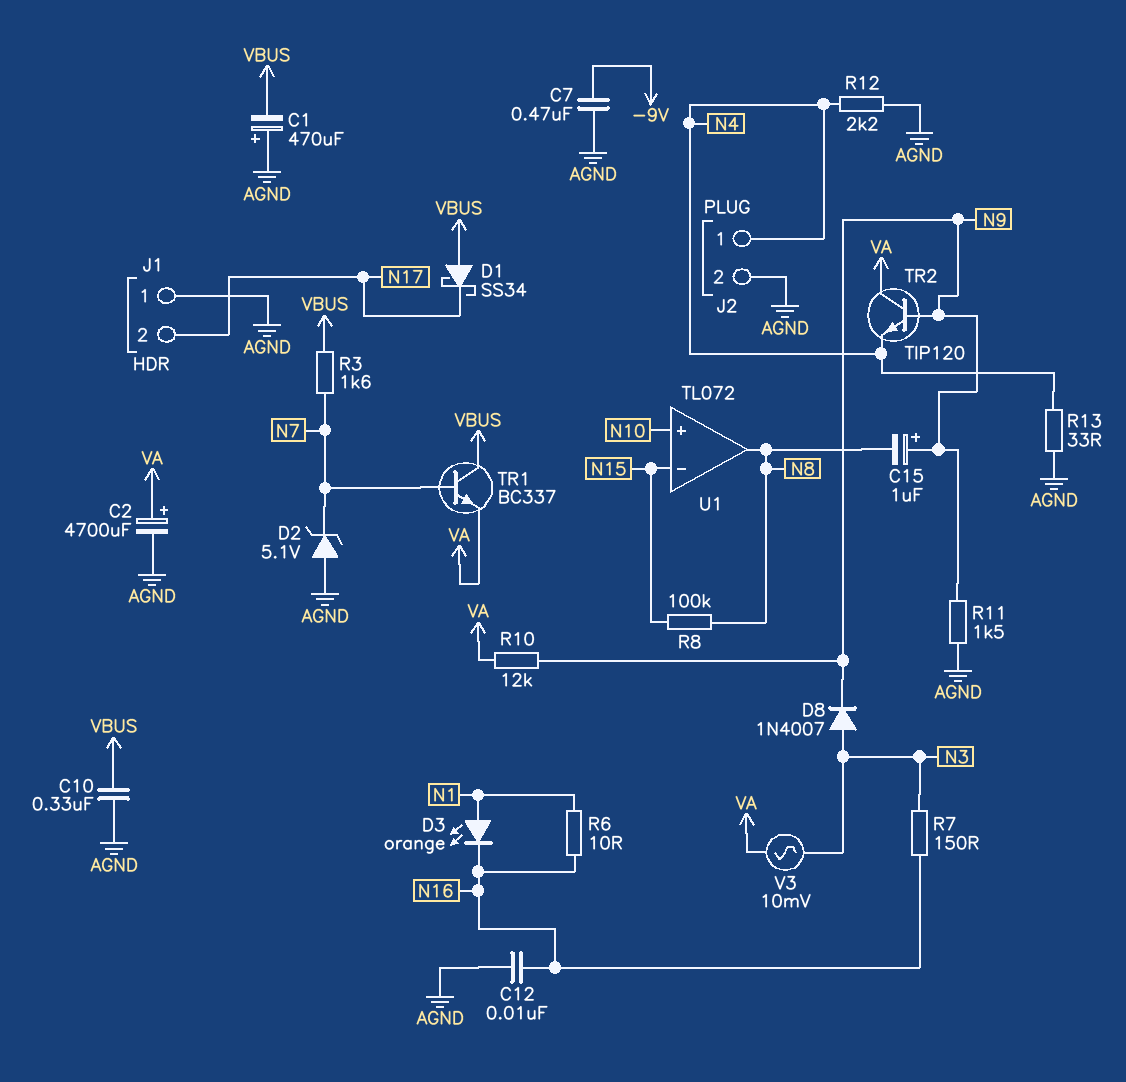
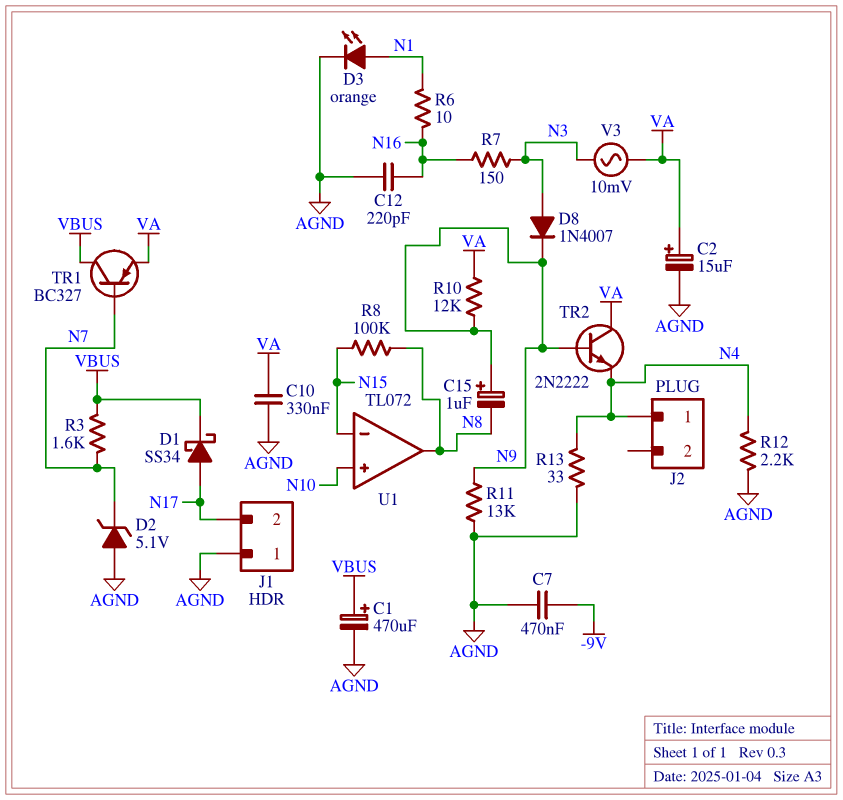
C1: 470uF (plus AGND, minus VBUS) -> 470uF (plus VBUS, minus AGND)
C2: 4700uF (plus VA, minus AGND) -> 15uF (plus VA, minus AGND)
C10: 330nF (AGND, VBUS) -> 330nF (AGND, VA)
C12: 10nF (AGND, N16) -> 220pF (AGND, N16)
D1: schottky SS34 (A VBUS, K N17) -> schottky SS34 (A N17, K VBUS)
D3: LED orange (A N1, K N16) -> LED orange (A N1, K AGND)
J2 pin 2: AGND -> none
R11: 1.5k (AGND, N9) -> 13k (AGND, N9)
TR1: NPN BC337 (B N7, C VBUS, E VA) -> PNP BC327 (B N7, C VBUS, E VA)
TR2: NPN TIP120 (B N9, C VA, E N4) -> NPN 2N2222 (B N9, C VA, E N4)

